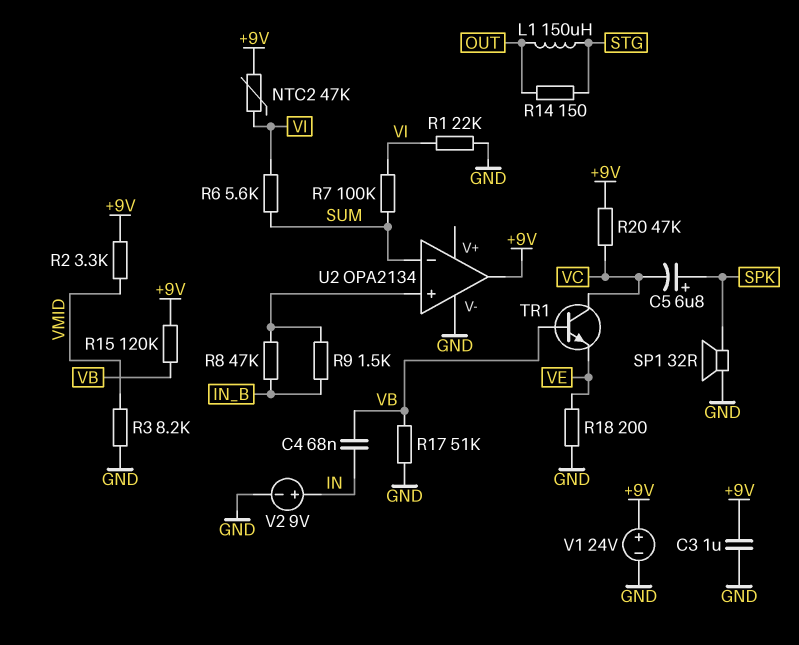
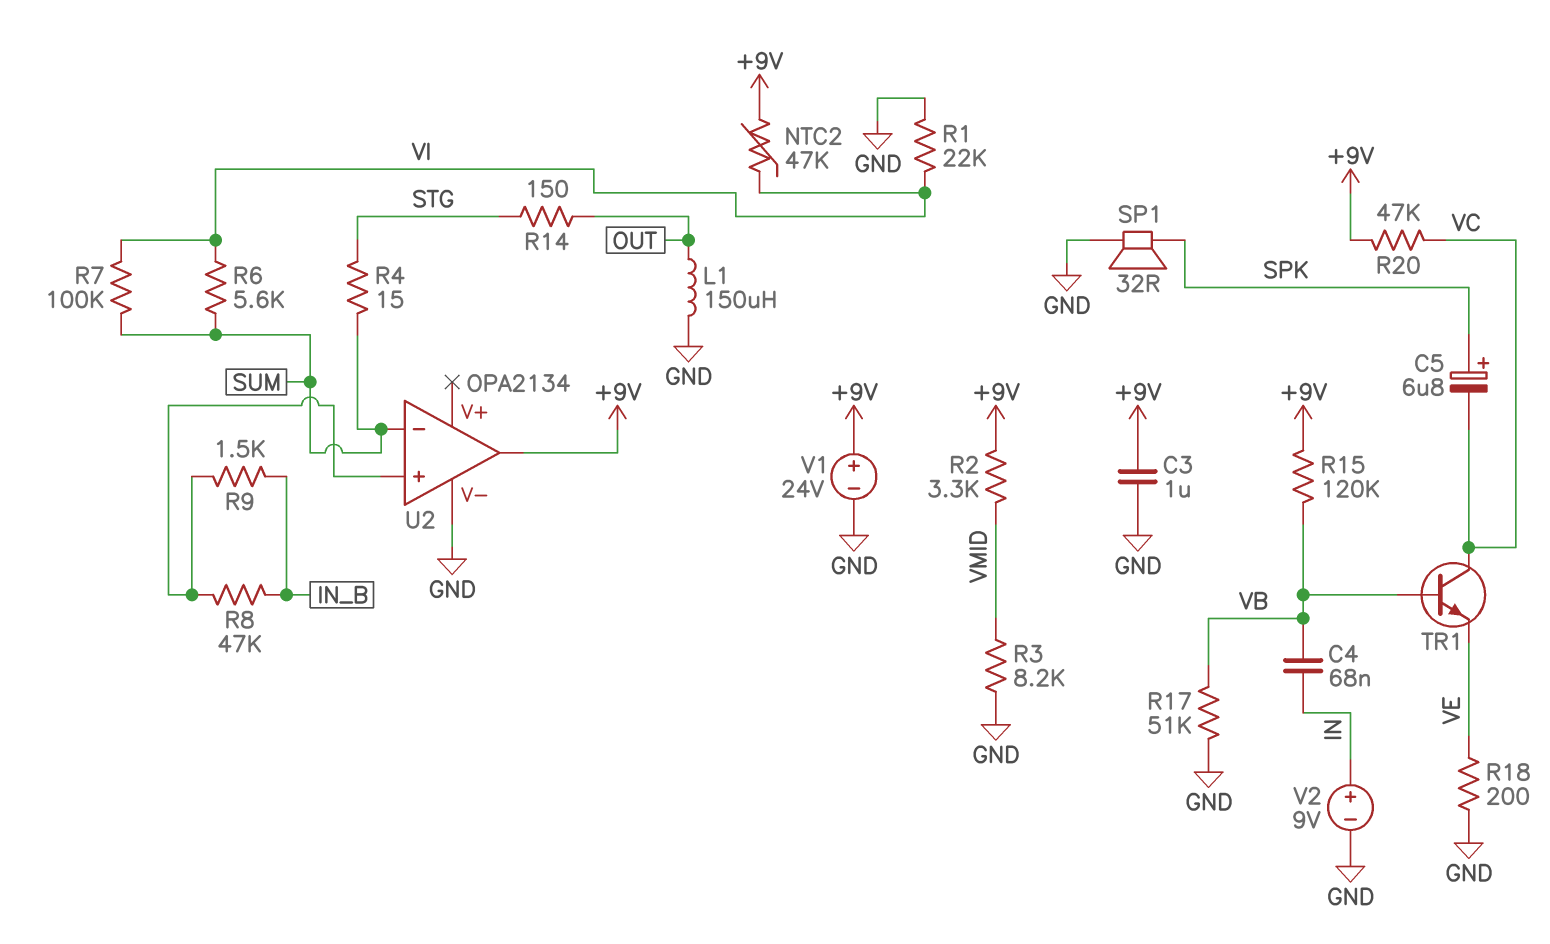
L1: 150uH (OUT, STG) -> 150uH (GND, OUT)
R4: none -> 15 (STG, SUM)

